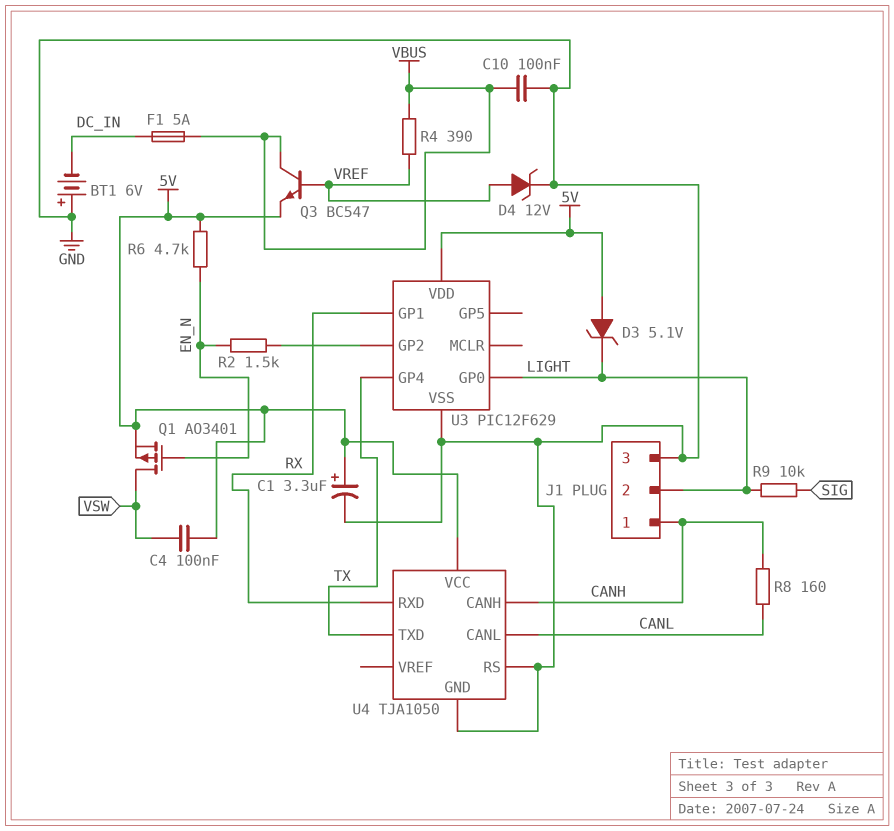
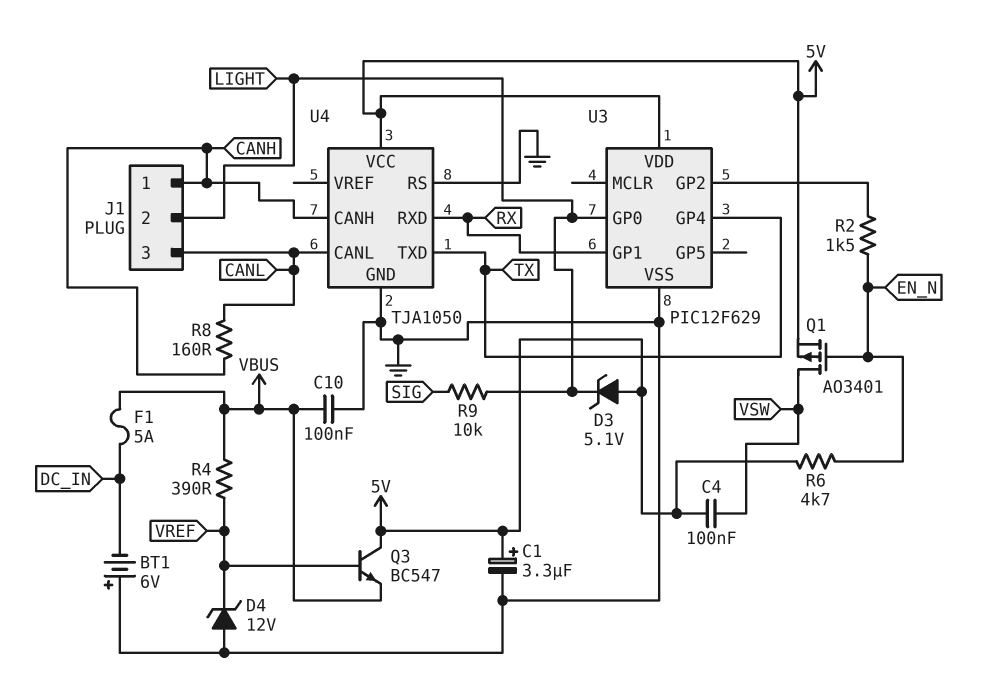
D4: zener 12V (A VREF, K GND) -> zener 12V (A GND, K VREF)
J1 pin 3: GND -> CANL
Q3: NPN BC547 (B VREF, C VBUS, E 5V) -> NPN BC547 (B VREF, C 5V, E VBUS)

